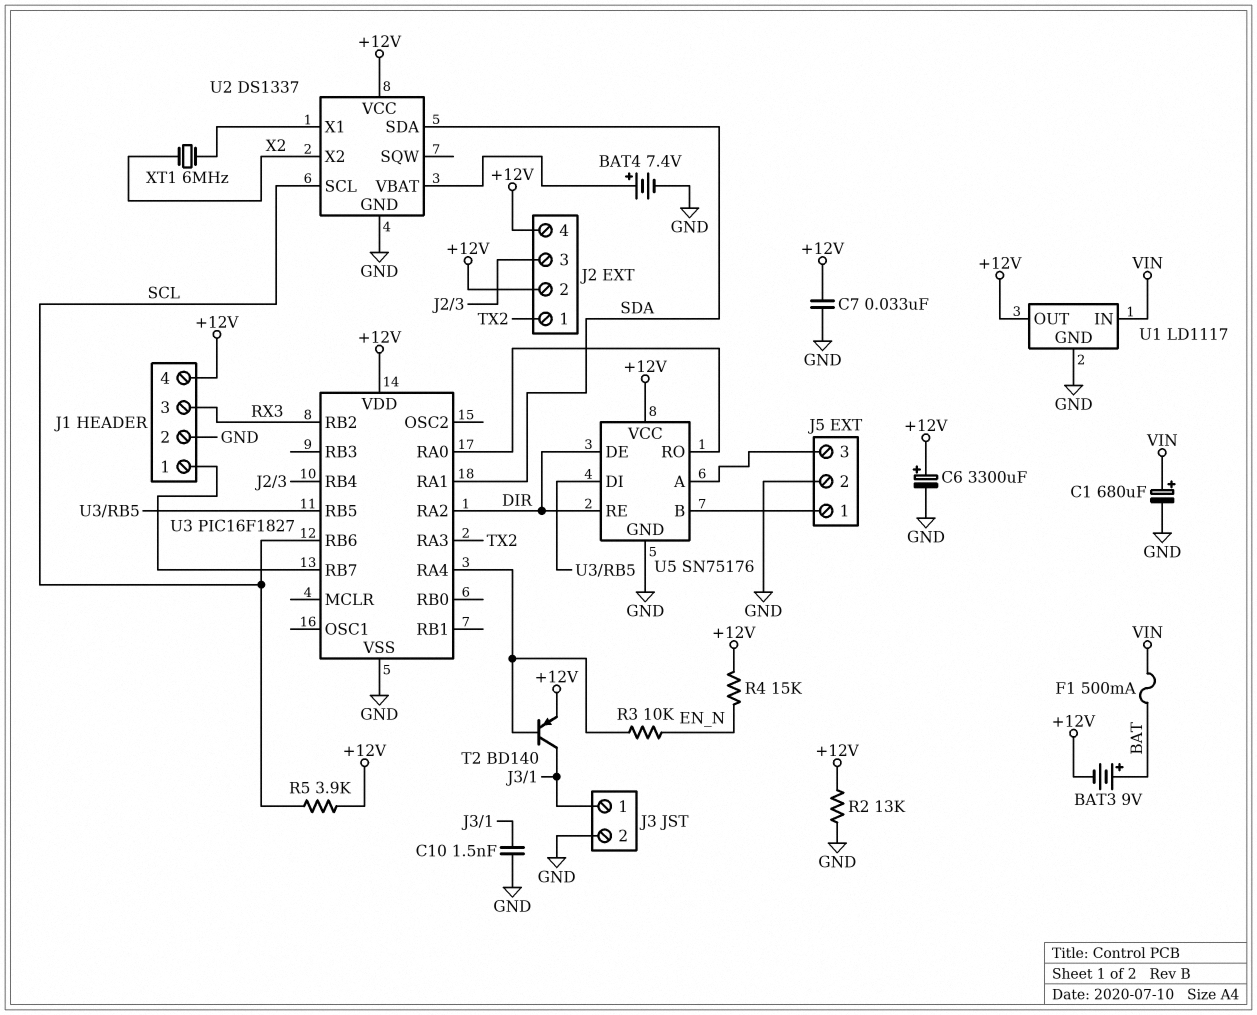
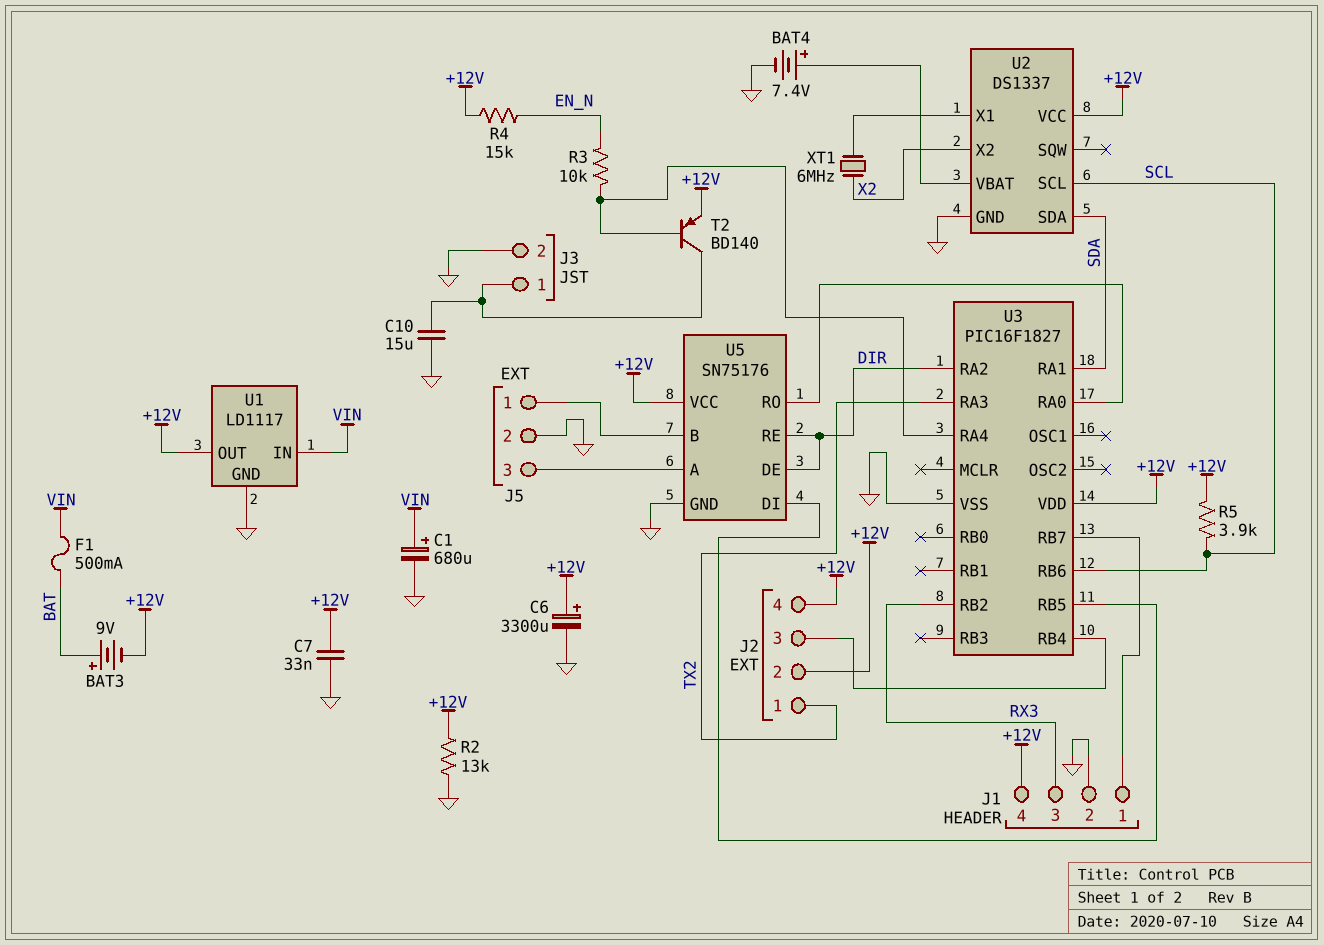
C10: 1.5nF (GND, J3/1) -> 15uF (GND, J3/1)

